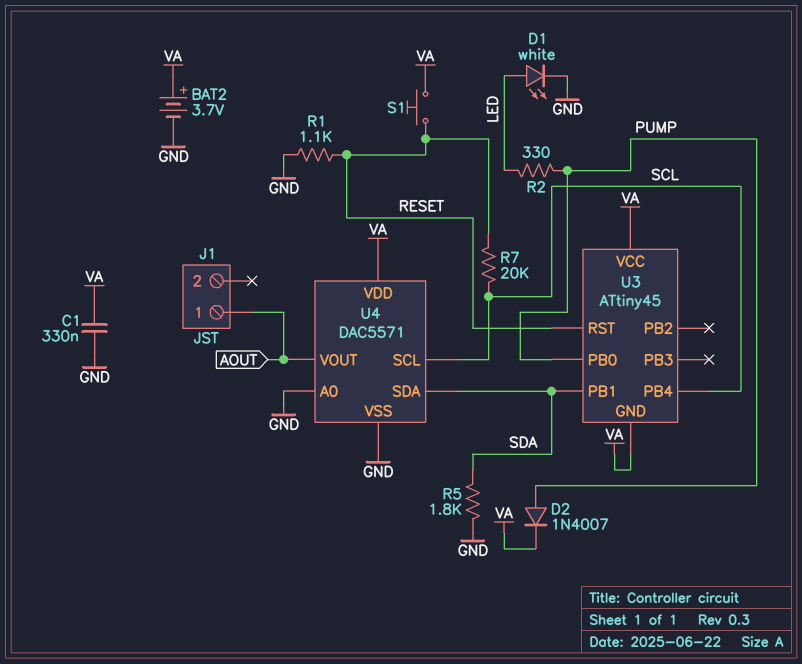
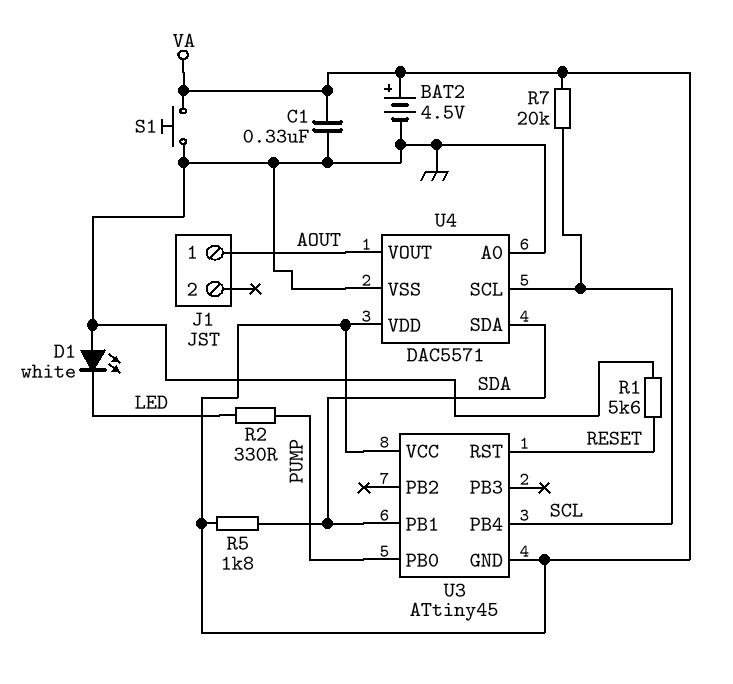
BAT2: 3.7V (plus VA, minus GND) -> 4.5V (plus VA, minus GND)
D1: LED white (A LED, K GND) -> LED white (A GND, K LED)
D2: diode 1N4007 (A PUMP, K VA) -> none
R1: 1.1k (GND, RESET) -> 5.6k (GND, RESET)
R5: 1.8k (GND, SDA) -> 1.8k (SDA, VA)
R7: 20k (RESET, SCL) -> 20k (SCL, VA)
S1: button (RESET, VA) -> button (GND, VA)

